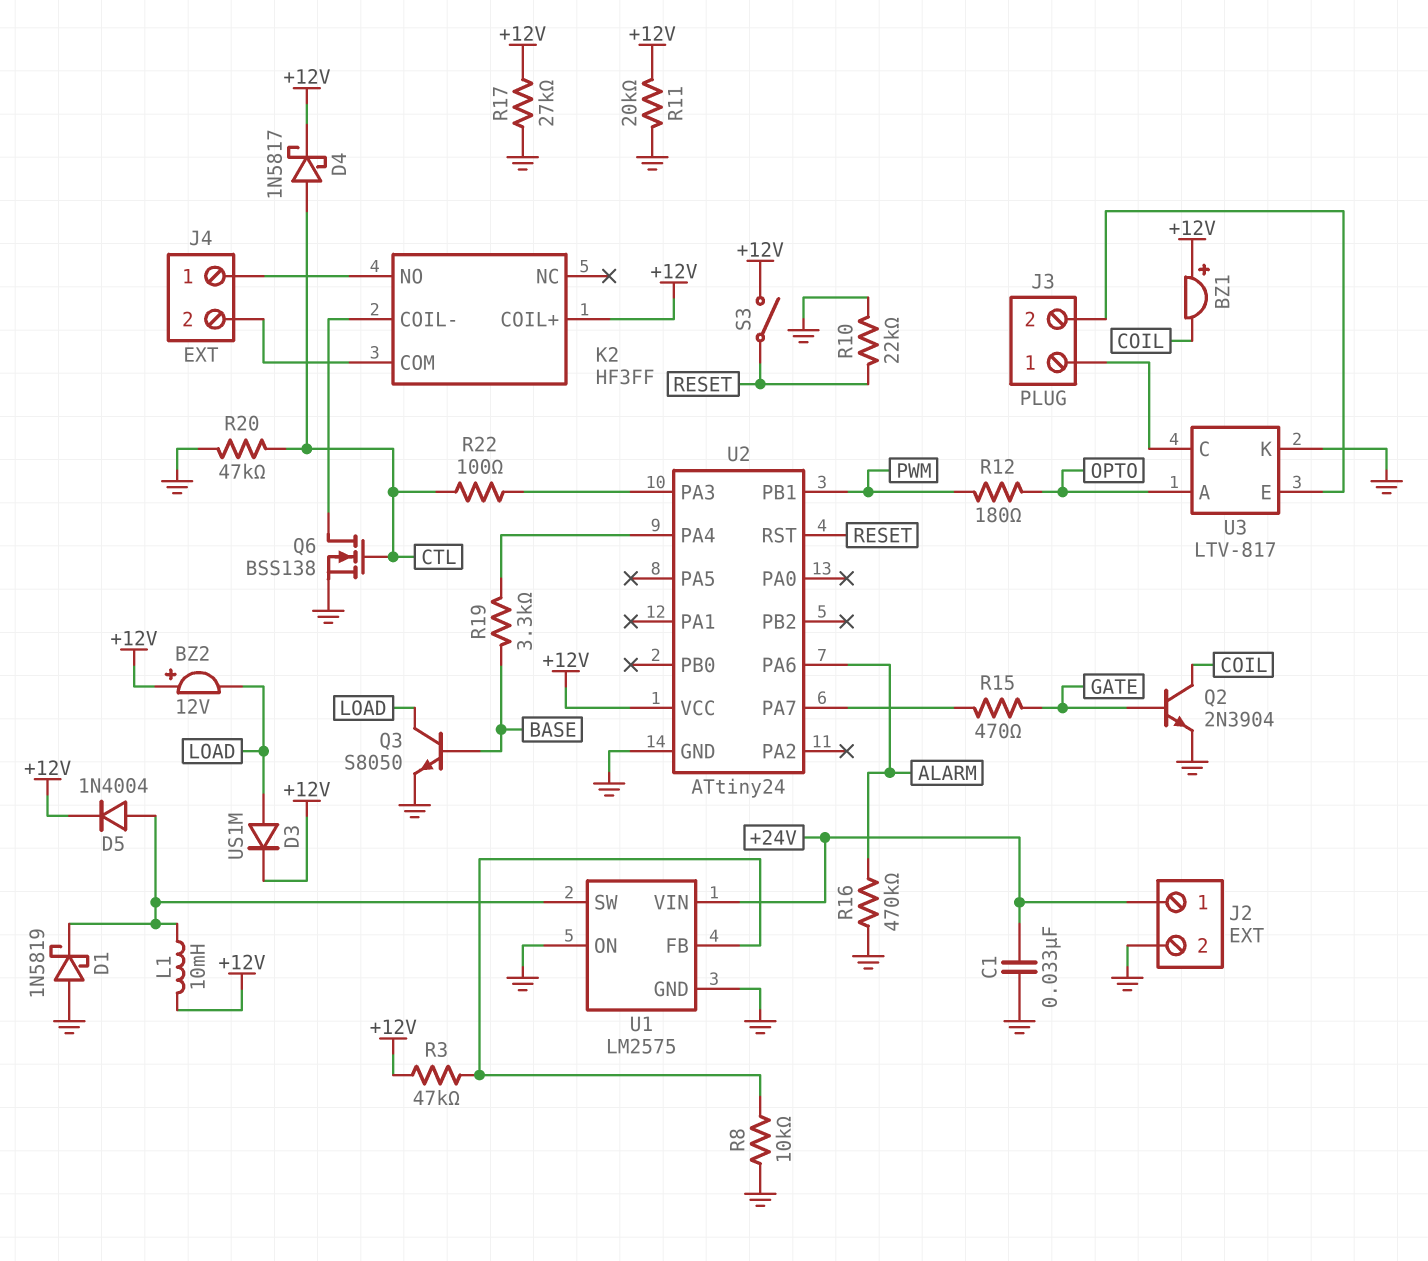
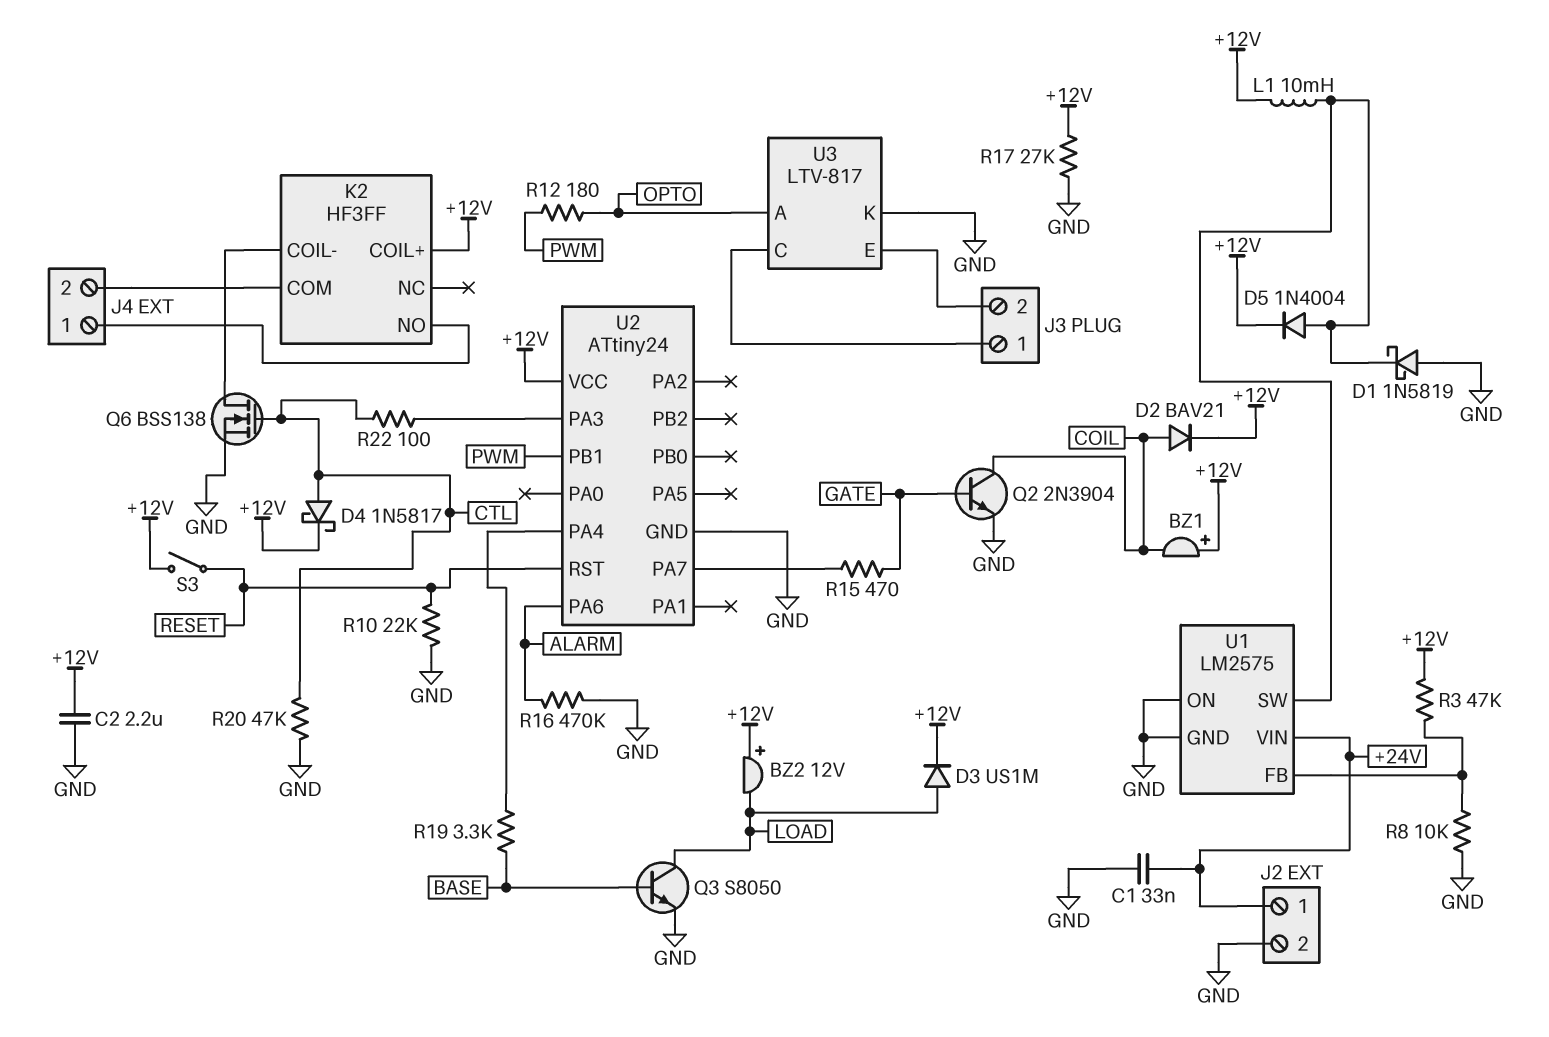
C2: none -> 2.2uF (+12V, GND)
D2: none -> diode BAV21 (A COIL, K +12V)
R11: 20k (+12V, GND) -> none

